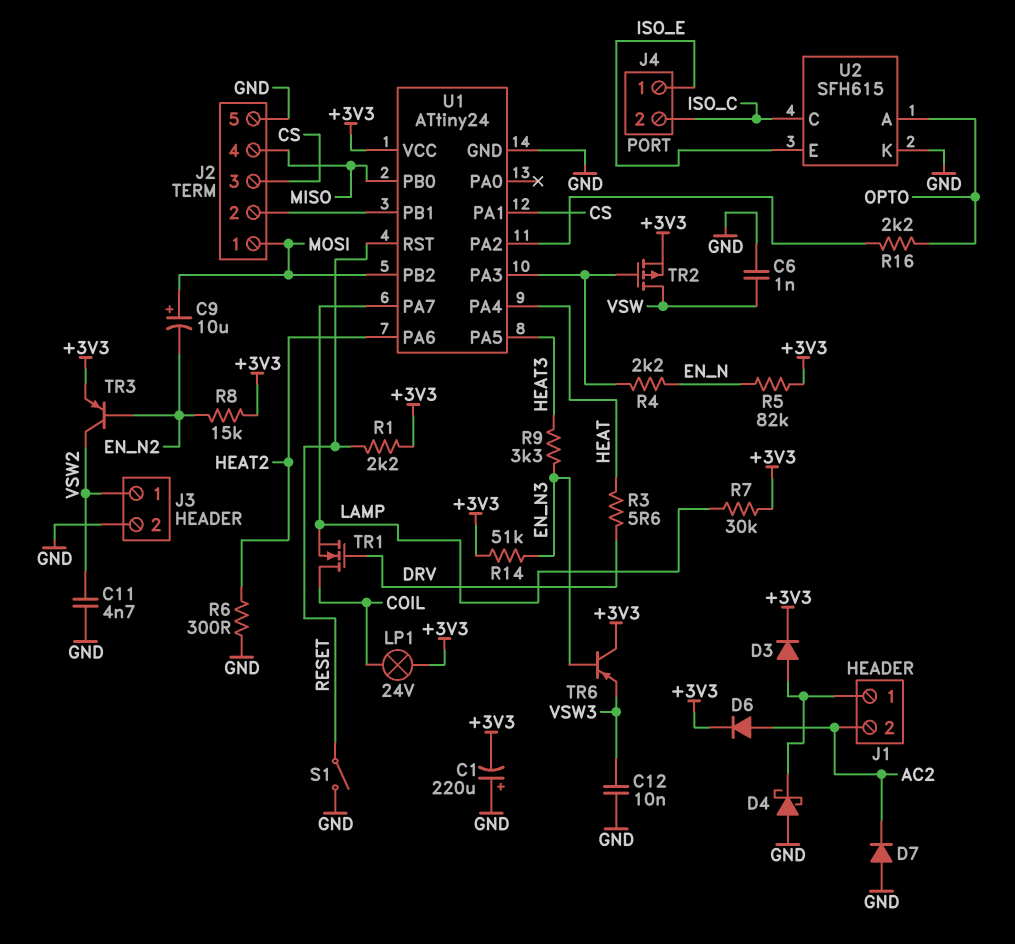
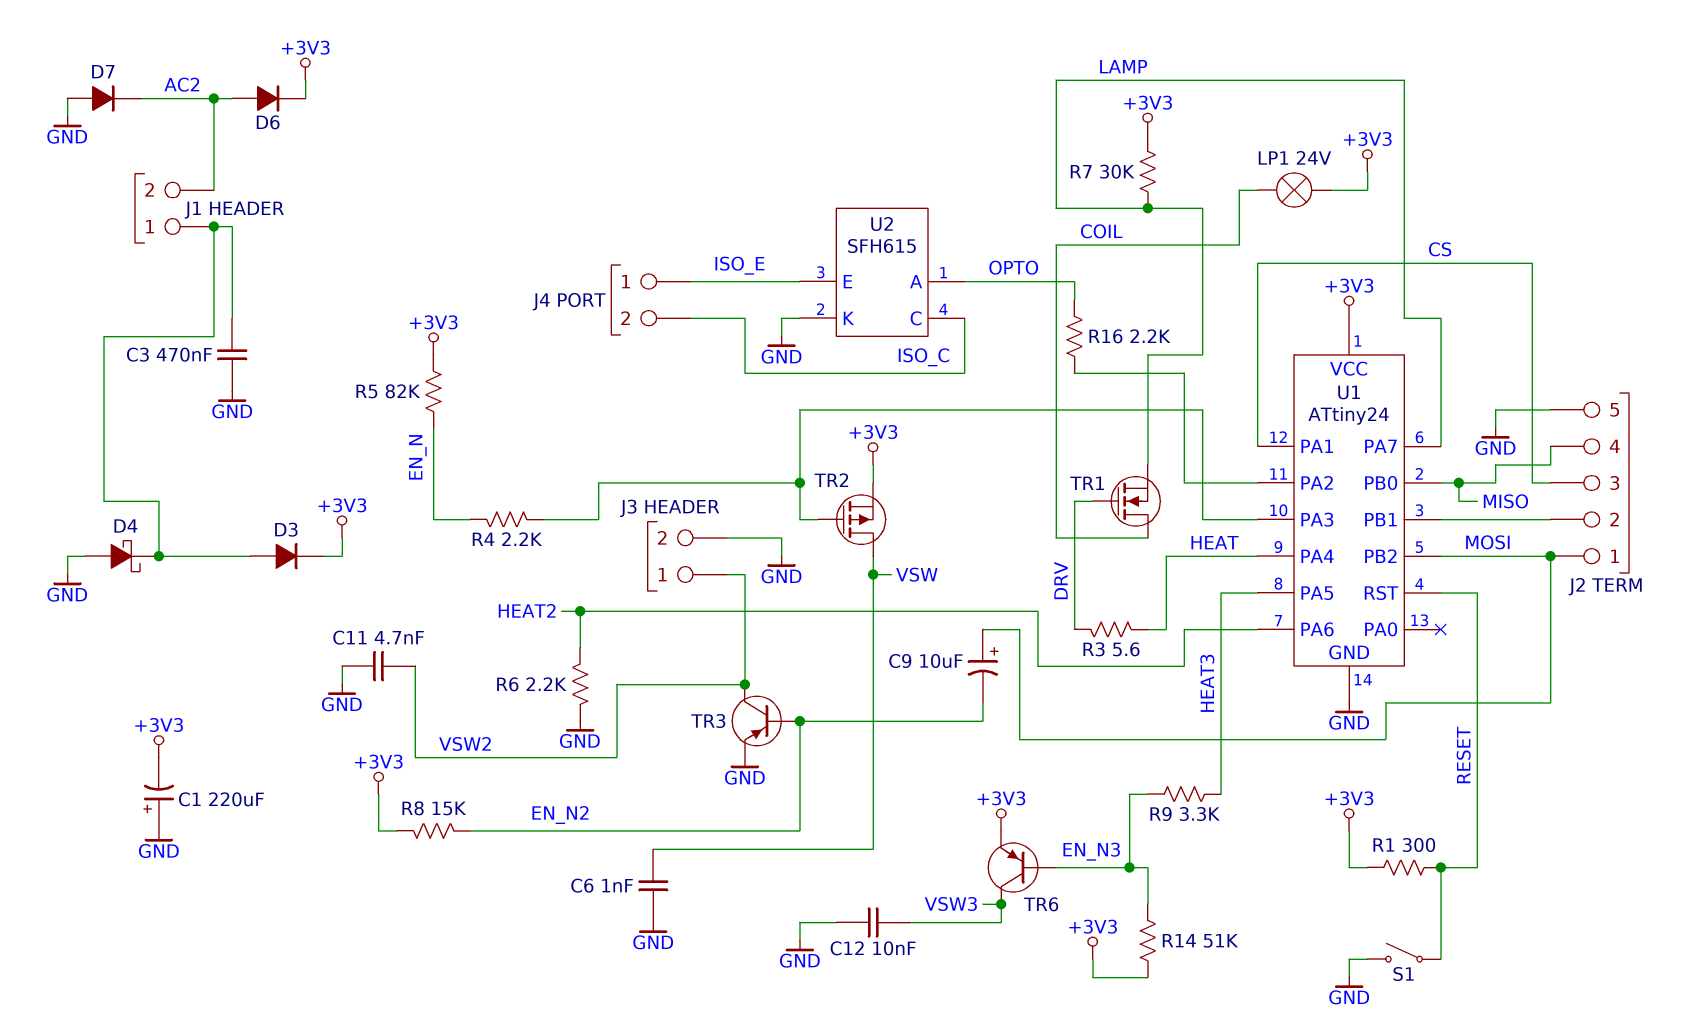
C3: none -> 470nF (GND, J1/1)
R1: 2.2k (+3V3, RESET) -> 300 (+3V3, RESET)
R6: 300 (GND, HEAT2) -> 2.2k (GND, HEAT2)
TR3: PNP (B EN_N2, C VSW2, E +3V3) -> PNP (B EN_N2, C VSW2, E GND)
TR6: PNP (B EN_N3, C +3V3, E VSW3) -> PNP (B EN_N3, C VSW3, E +3V3)

